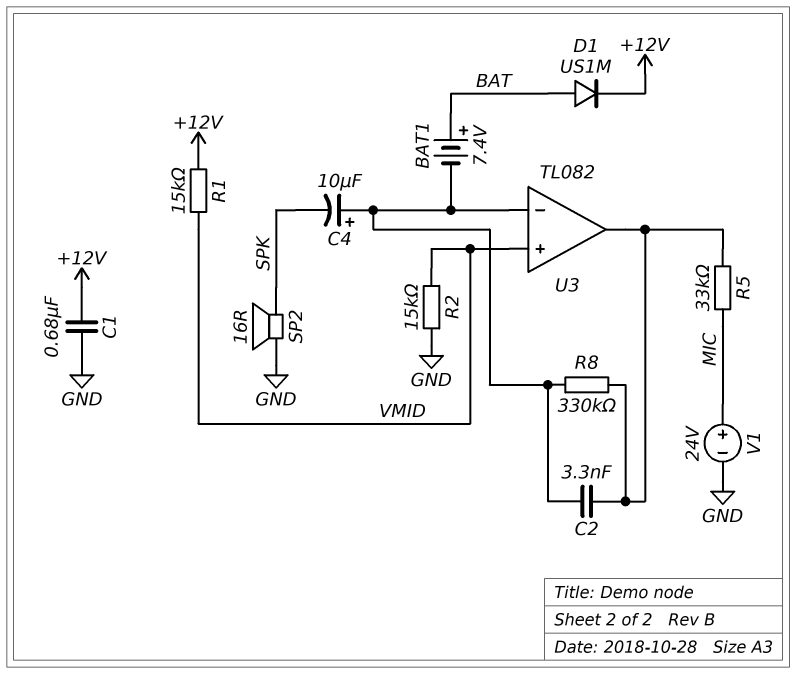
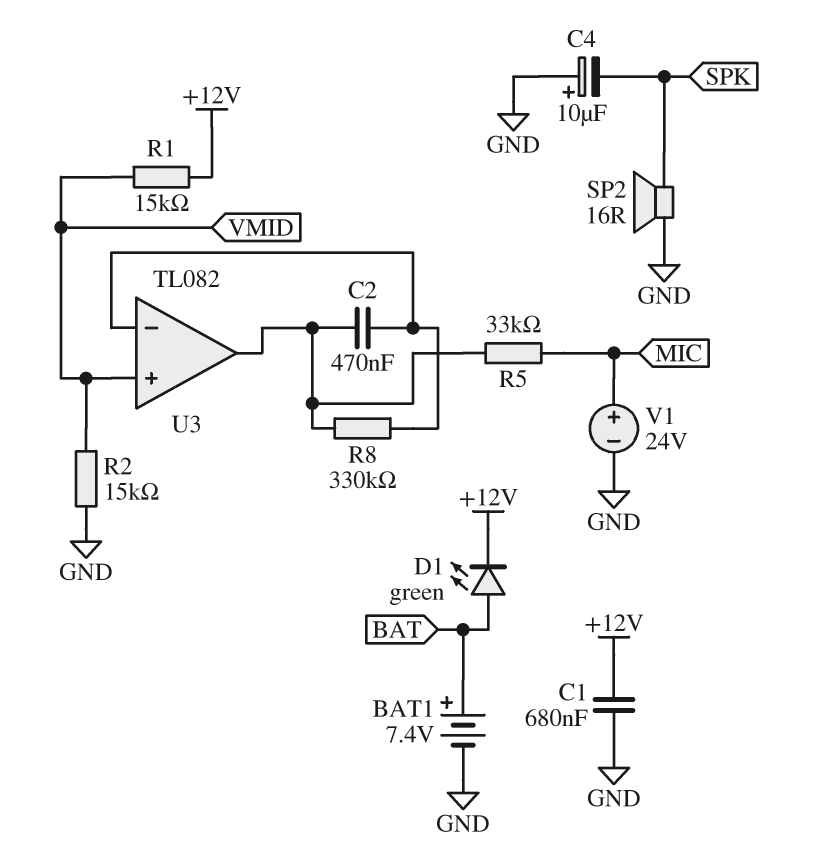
BAT1: 7.4V (plus BAT, minus U3/in-) -> 7.4V (plus BAT, minus GND)
C2: 3.3nF (U3/in-, U3/out) -> 470nF (U3/in-, U3/out)
C4: 10uF (plus U3/in-, minus SPK) -> 10uF (plus GND, minus SPK)
D1: diode US1M (A BAT, K +12V) -> LED green (A BAT, K +12V)

